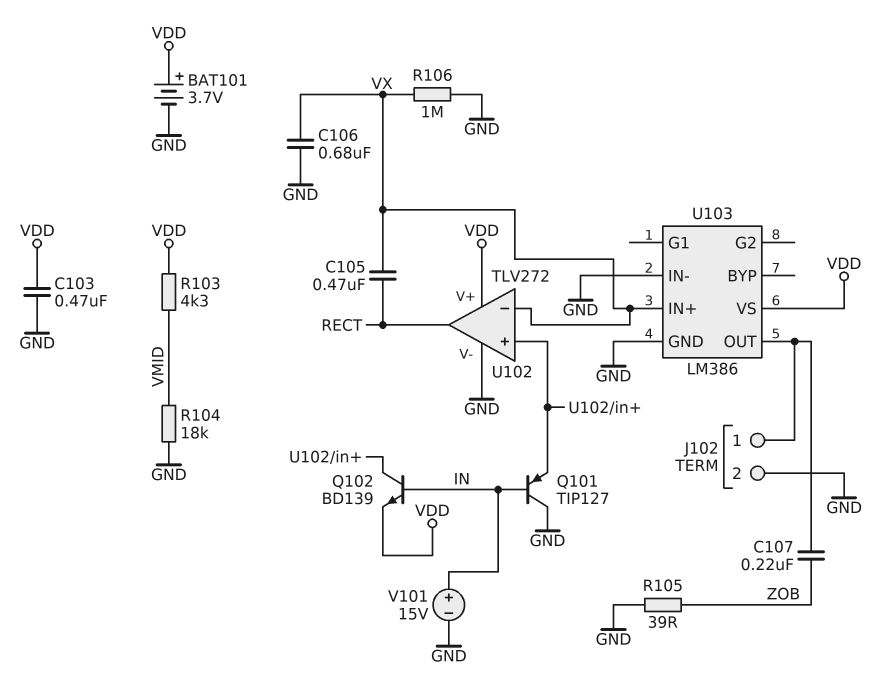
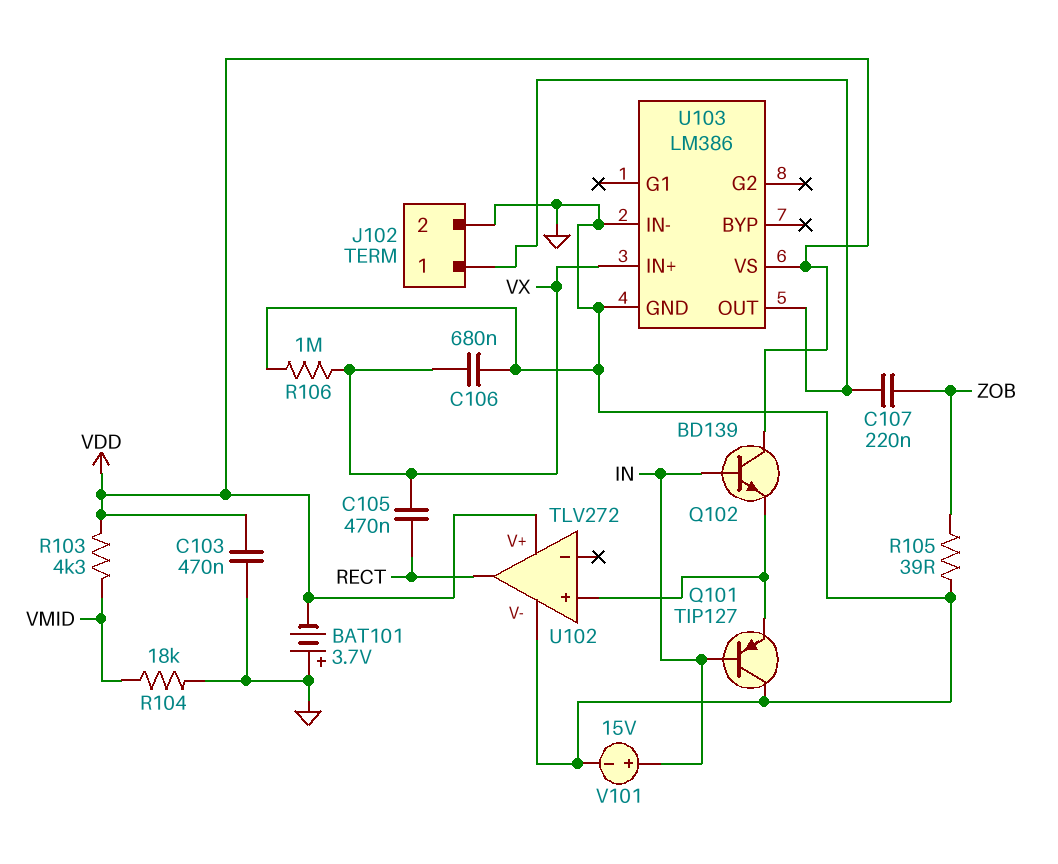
BAT101: 3.7V (plus VDD, minus GND) -> 3.7V (plus GND, minus VDD)
Q102: NPN BD139 (B IN, C U102/in+, E VDD) -> NPN BD139 (B IN, C VDD, E U102/in+)
U102 pin in-: VX -> none

